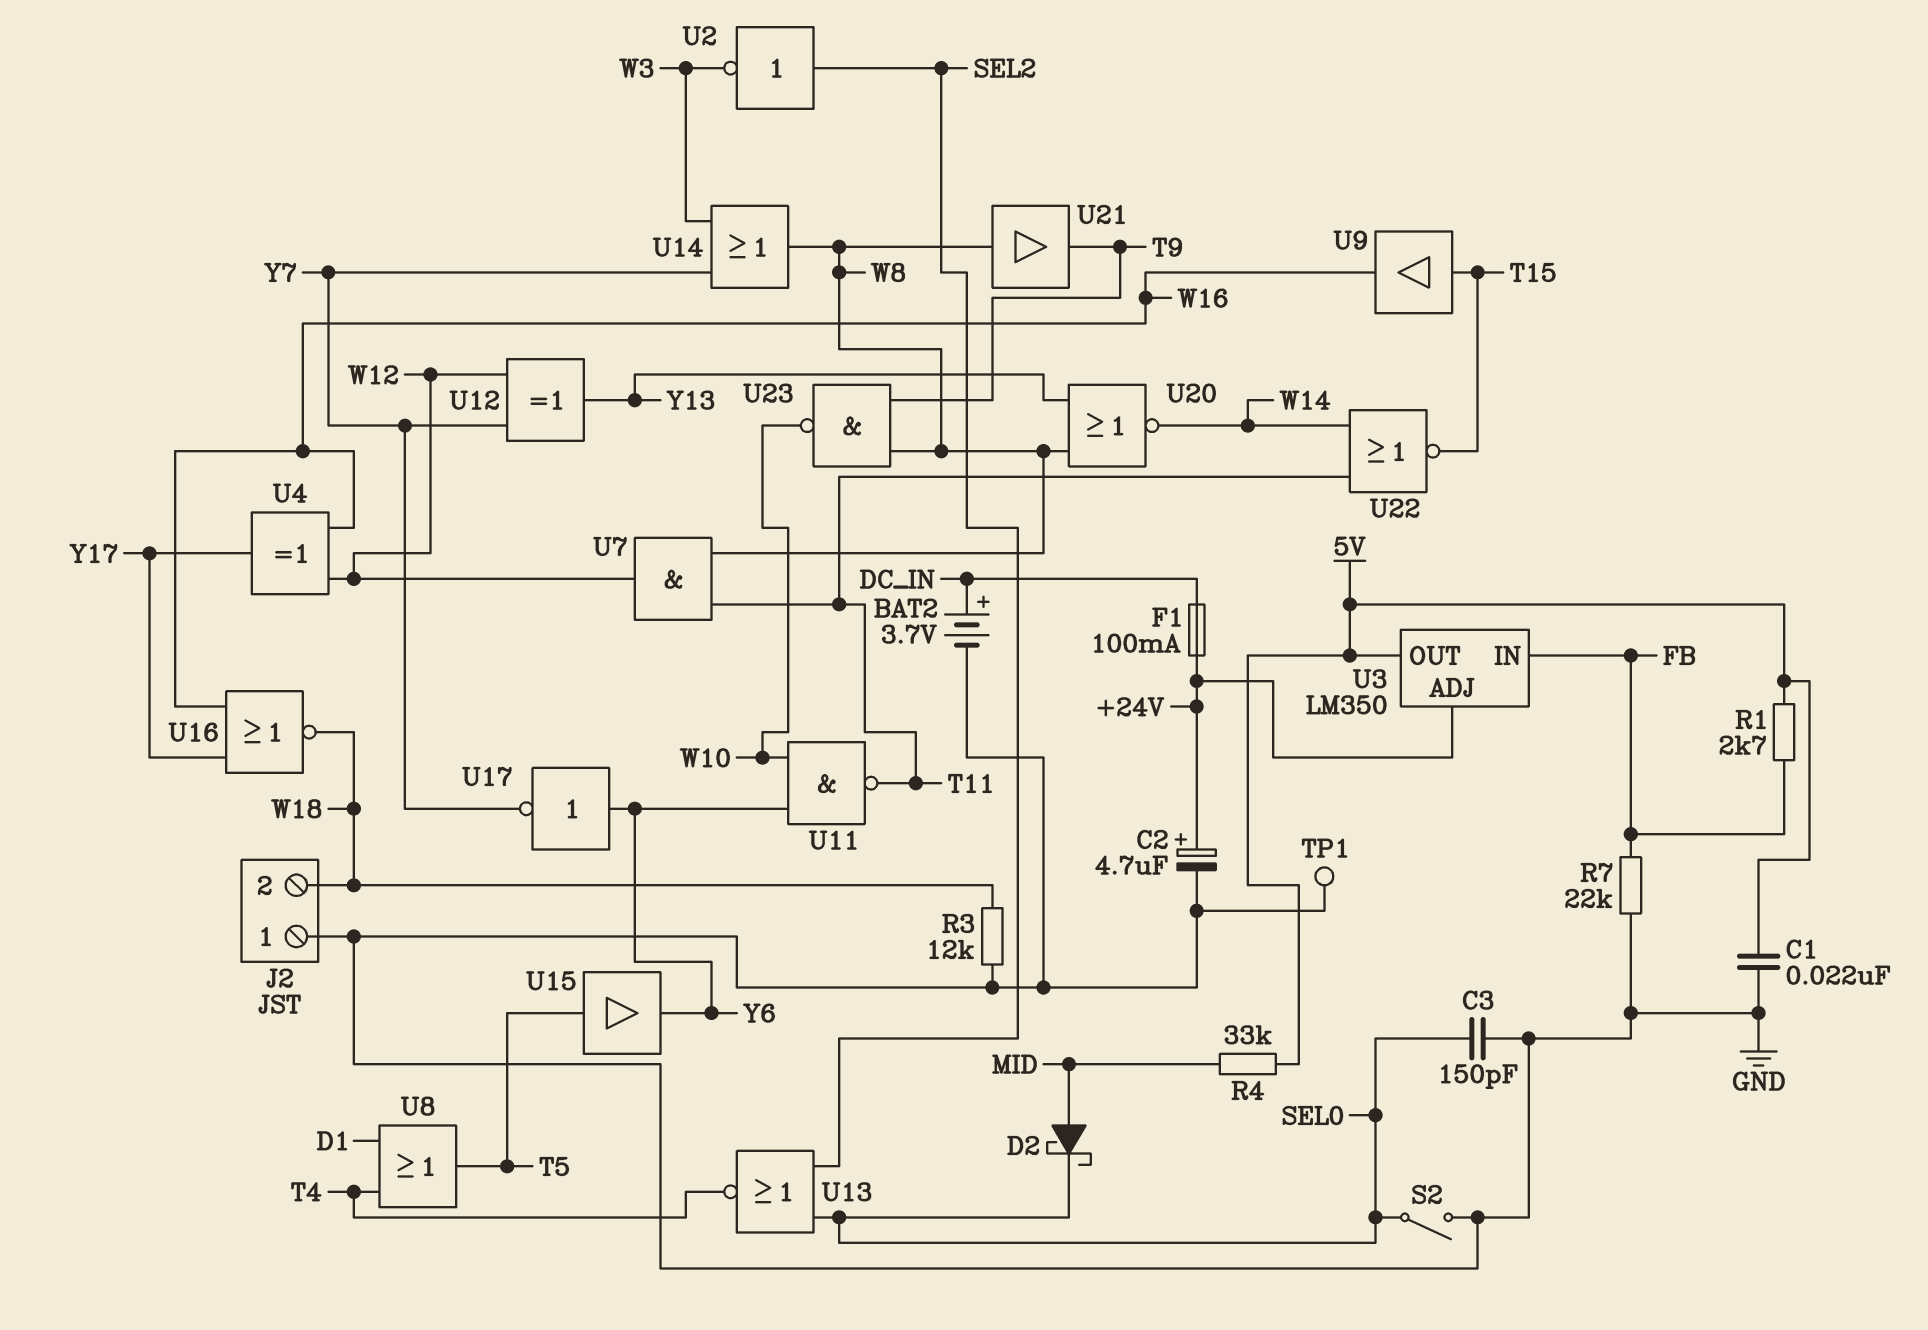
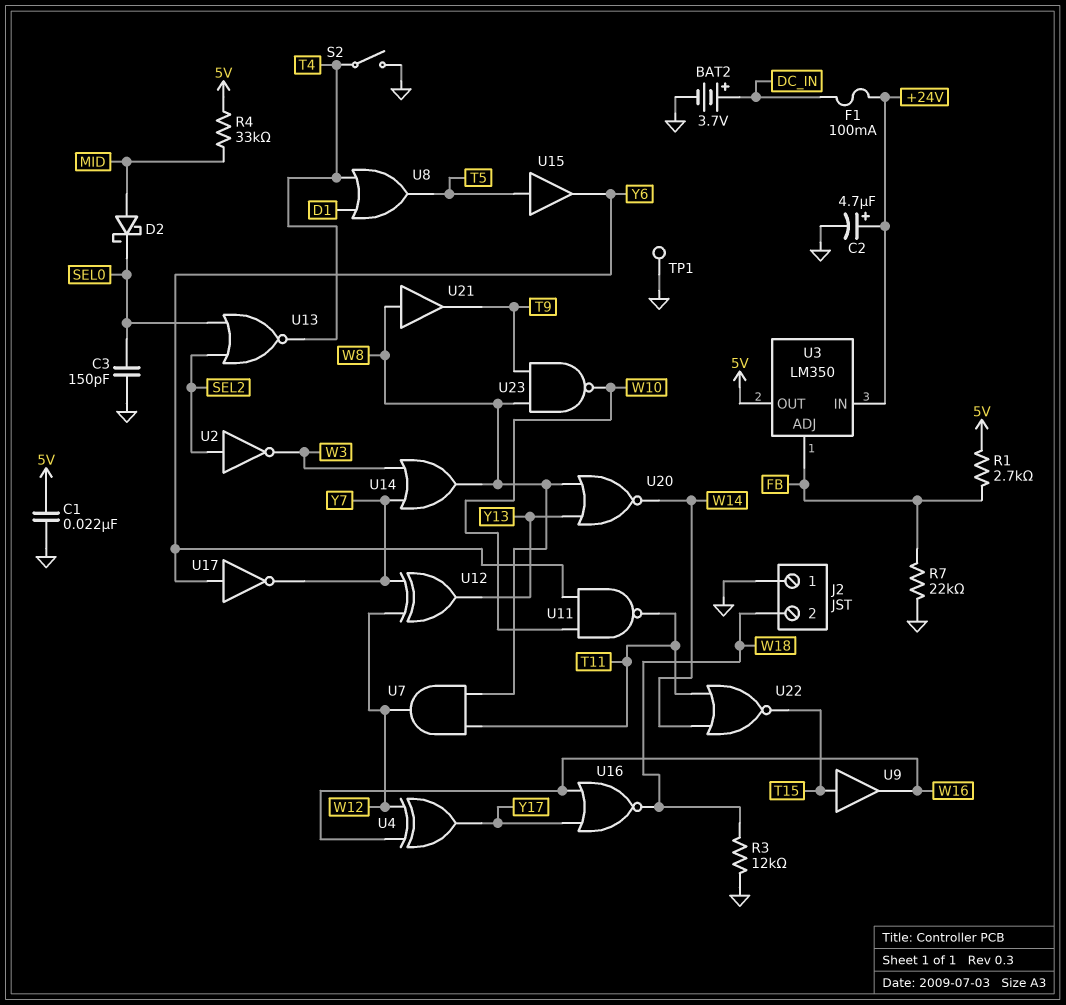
S2: switch (GND, SEL0) -> switch (GND, T4)
U3 pin ADJ: +24V -> FB
U3 pin IN: FB -> +24V

